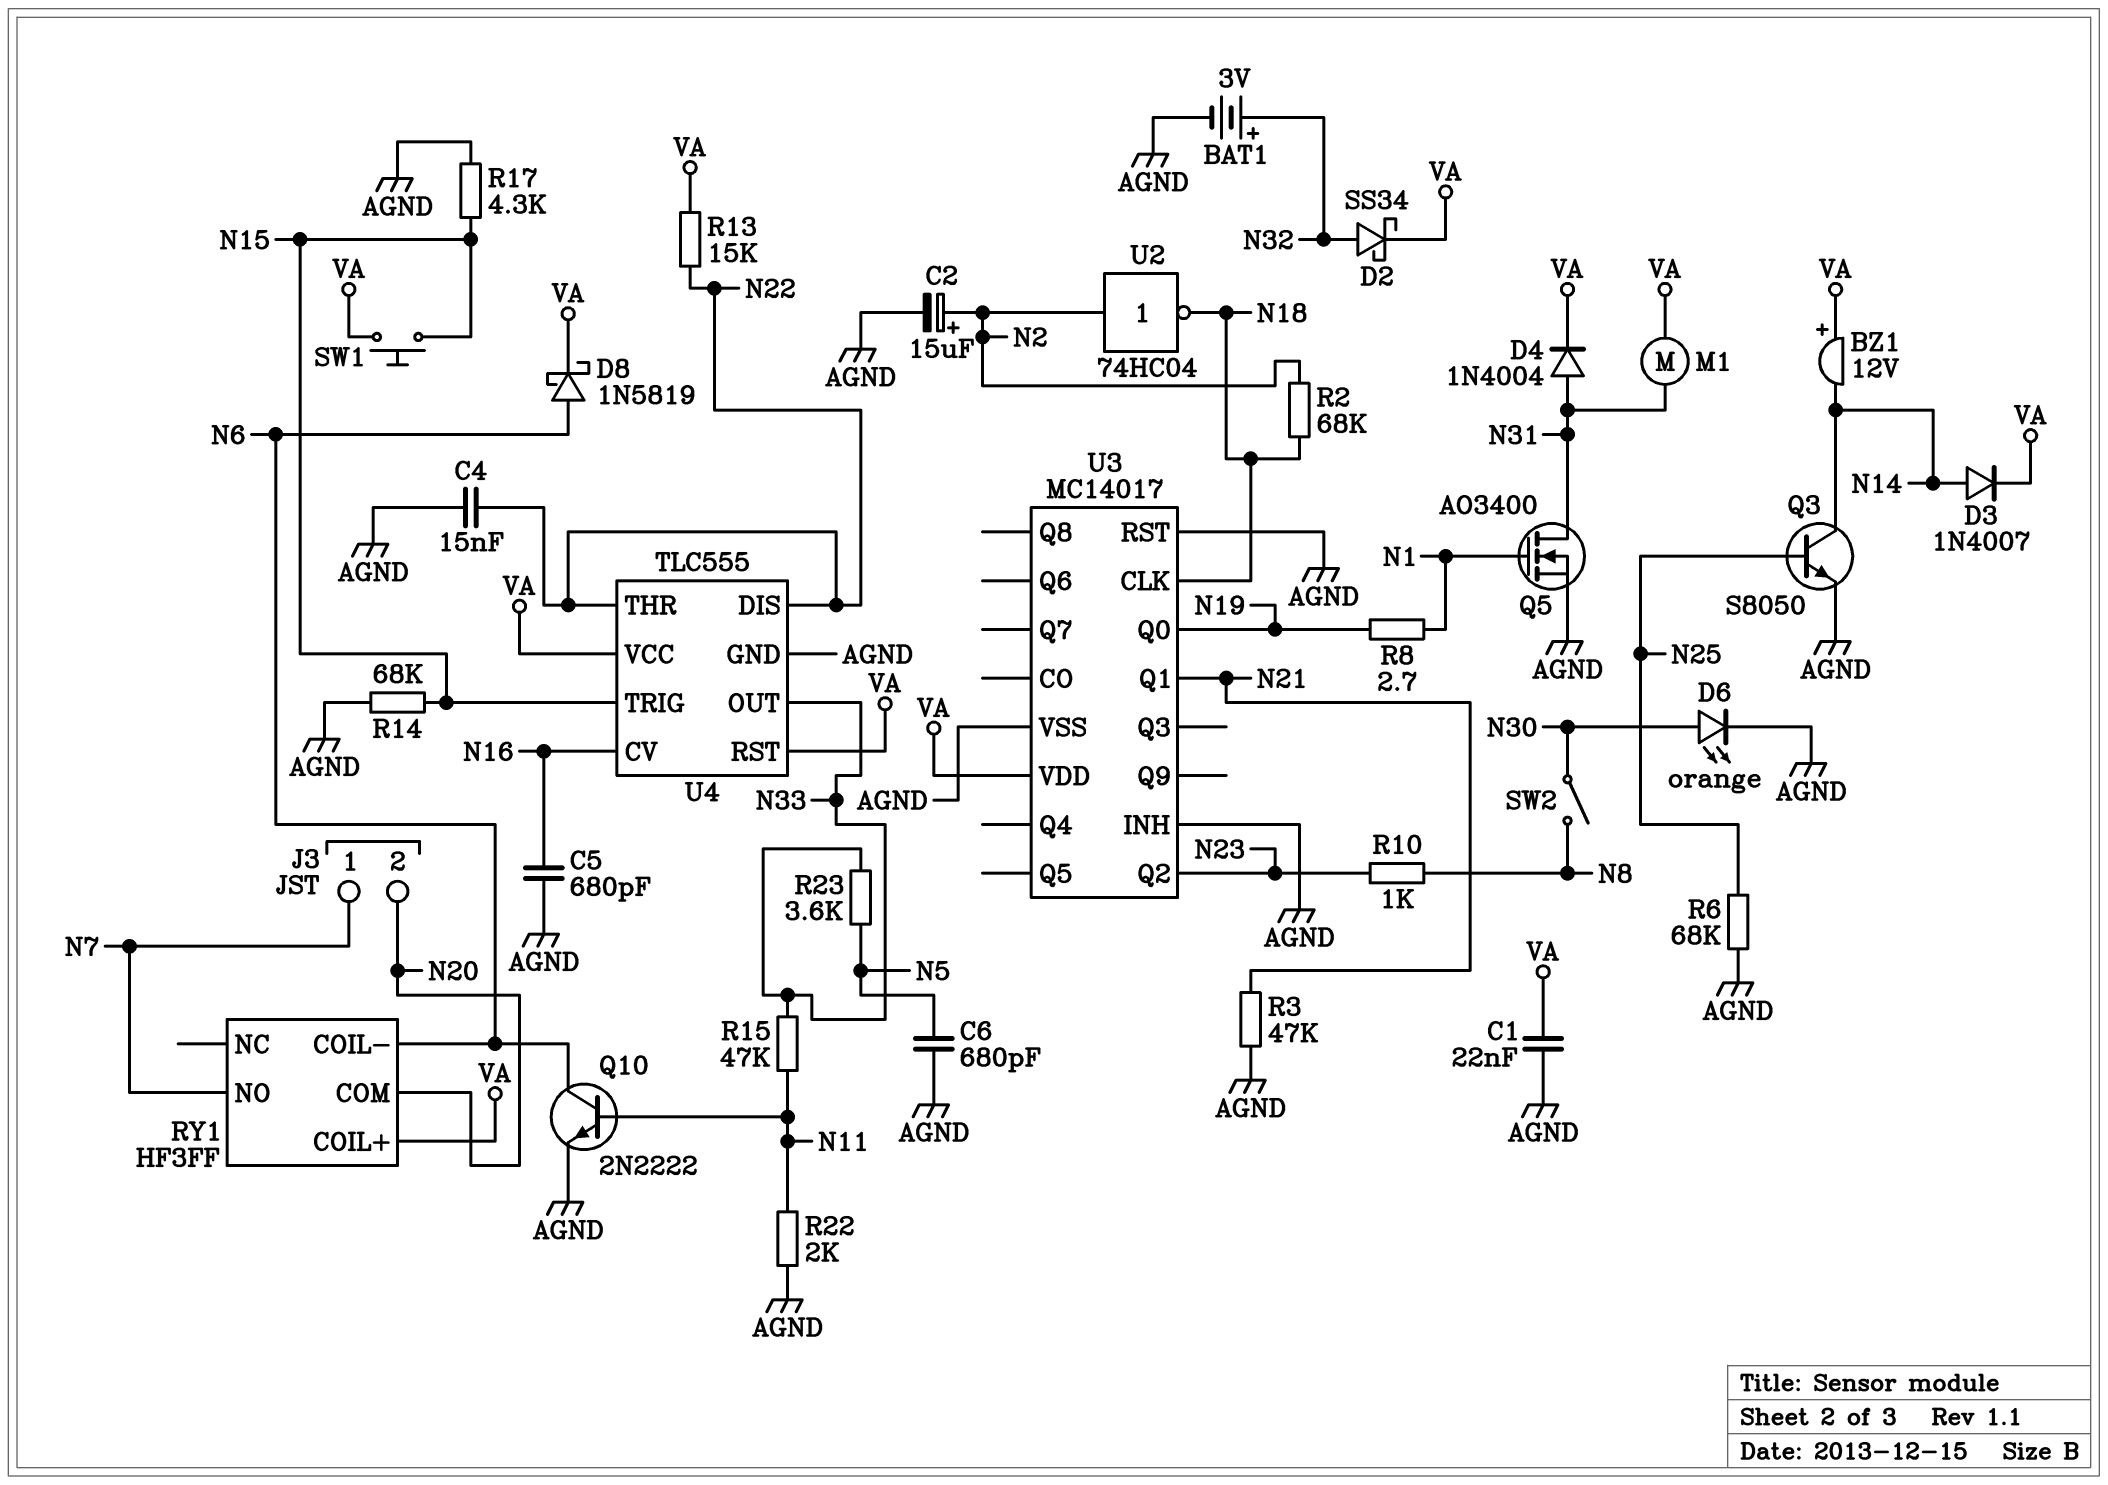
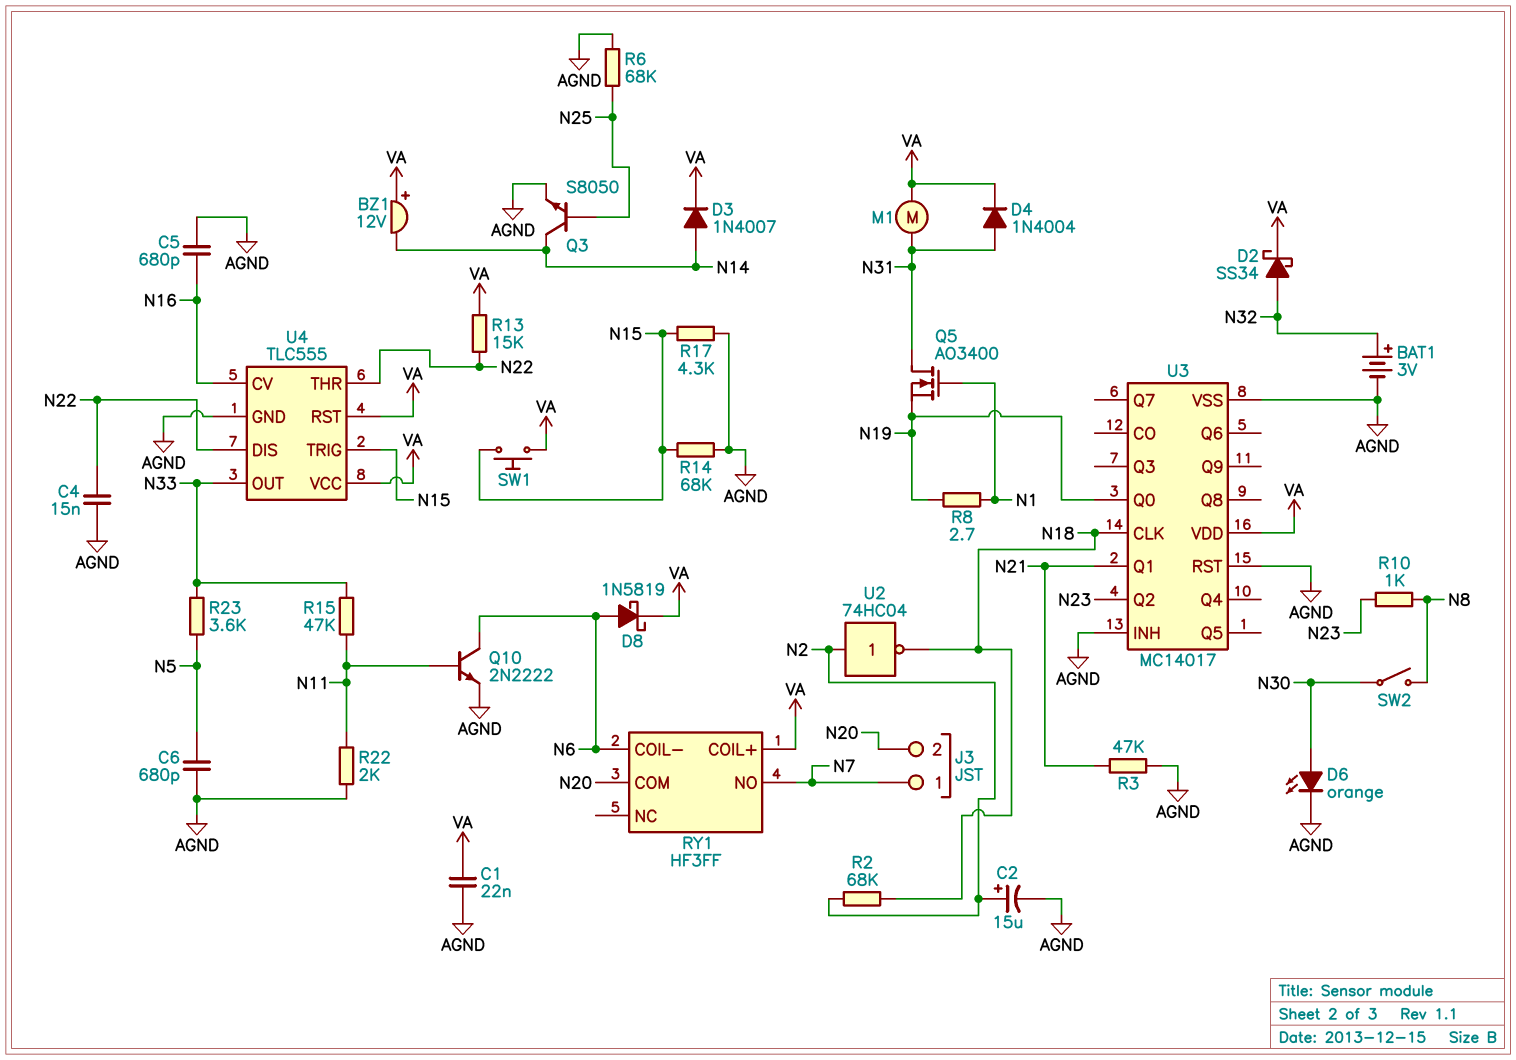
Q5: NMOS AO3400 (G N1, D N31, S AGND) -> NMOS AO3400 (G N1, D N31, S N19)

